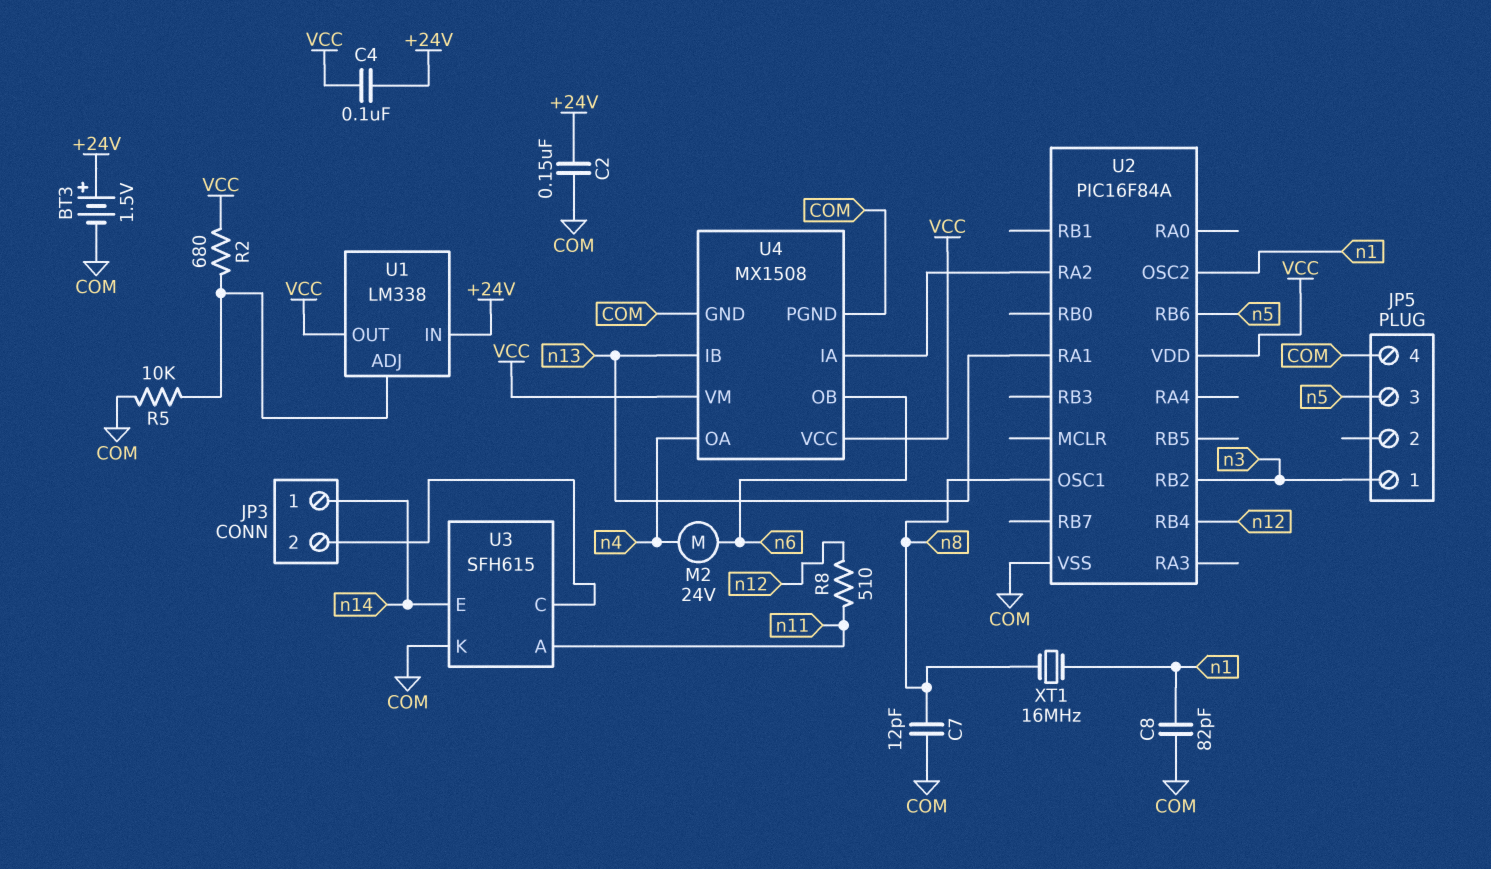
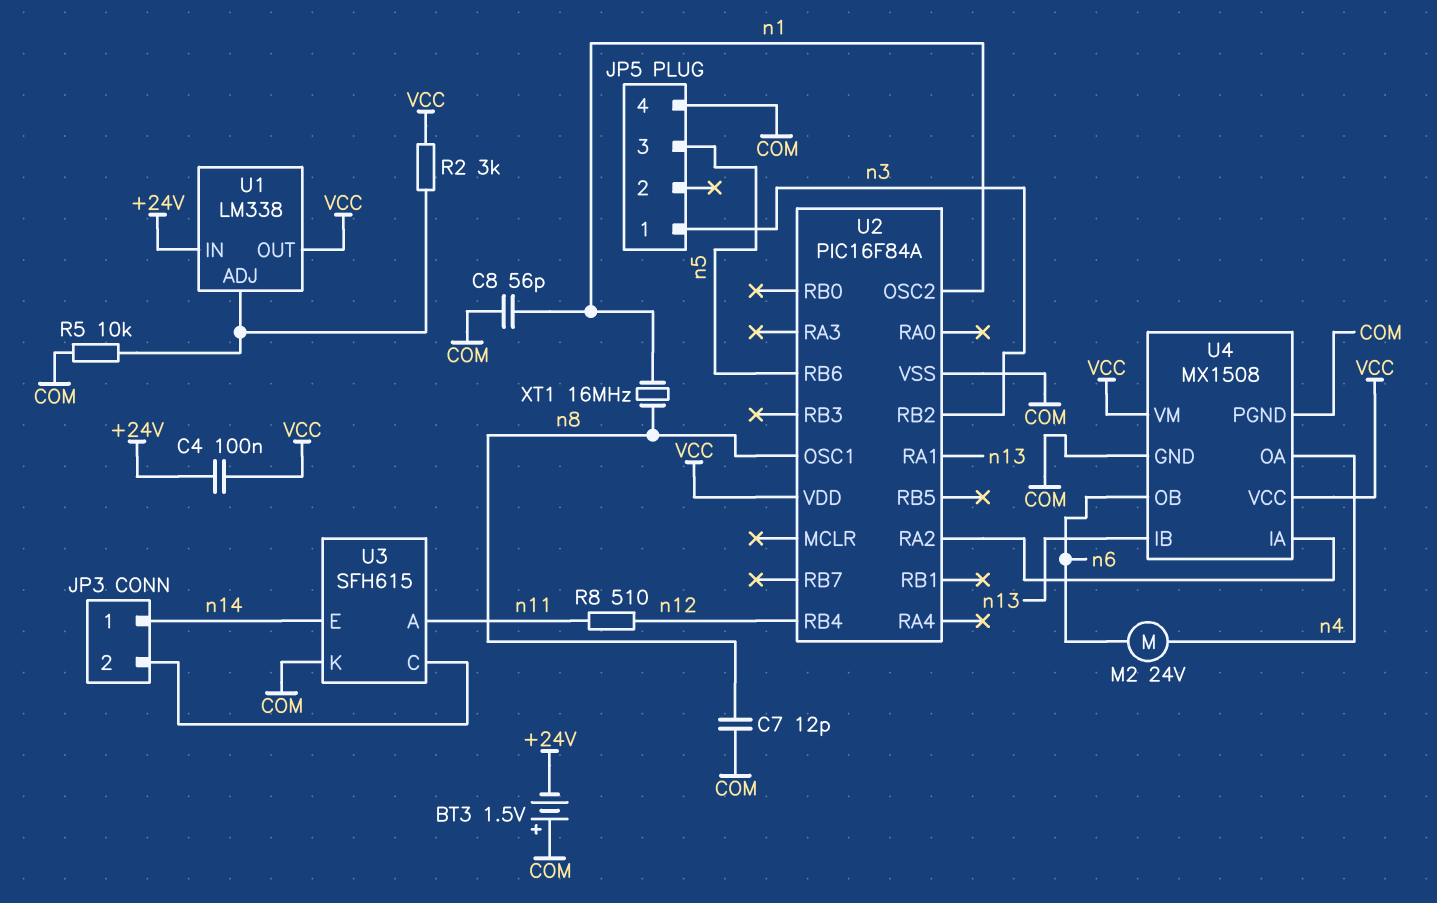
BT3: 1.5V (plus +24V, minus COM) -> 1.5V (plus COM, minus +24V)
C2: 150nF (+24V, COM) -> none
C8: 82pF (COM, n1) -> 56pF (COM, n1)
R2: 680 (U1/ADJ, VCC) -> 3k (U1/ADJ, VCC)

